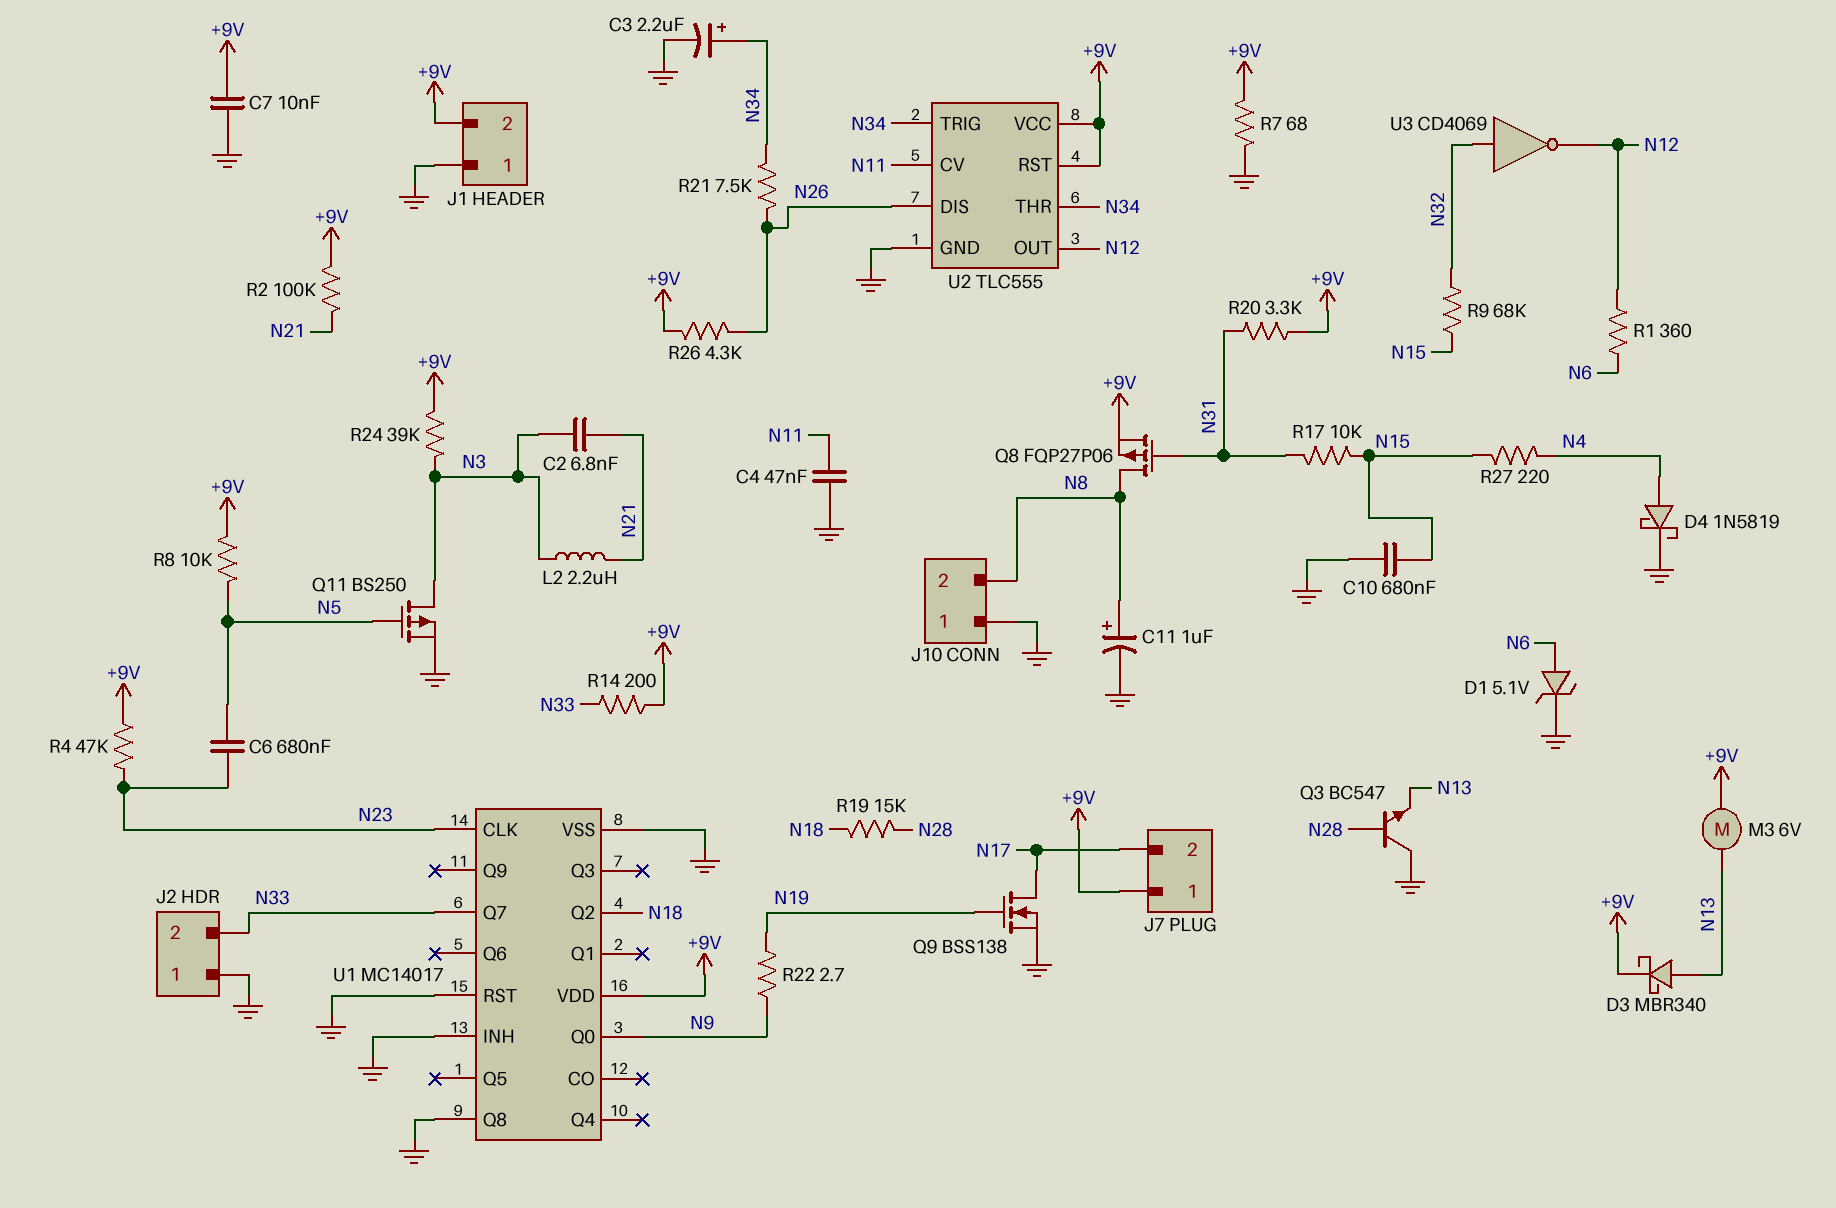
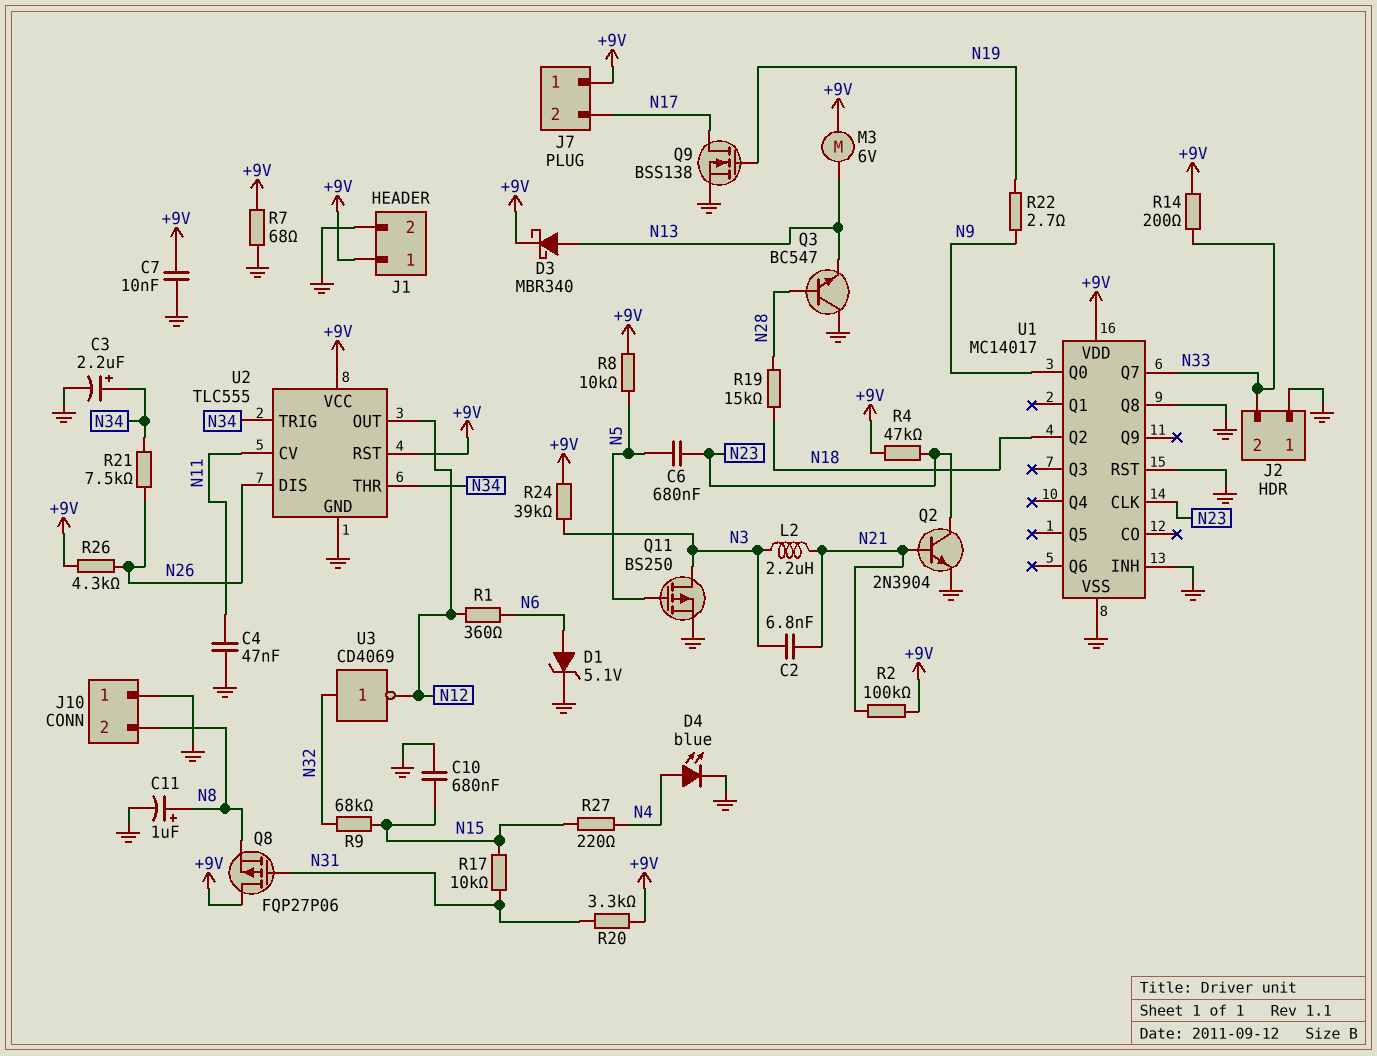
D4: schottky 1N5819 (A N4, K GND) -> LED blue (A N4, K GND)
J1 pin 1: GND -> +9V
J1 pin 2: +9V -> GND
Q2: none -> NPN 2N3904 (B N21, C N23, E GND)
Q8: PMOS FQP27P06 (G N31, D N8, S +9V) -> PMOS FQP27P06 (G N31, D +9V, S N8)

